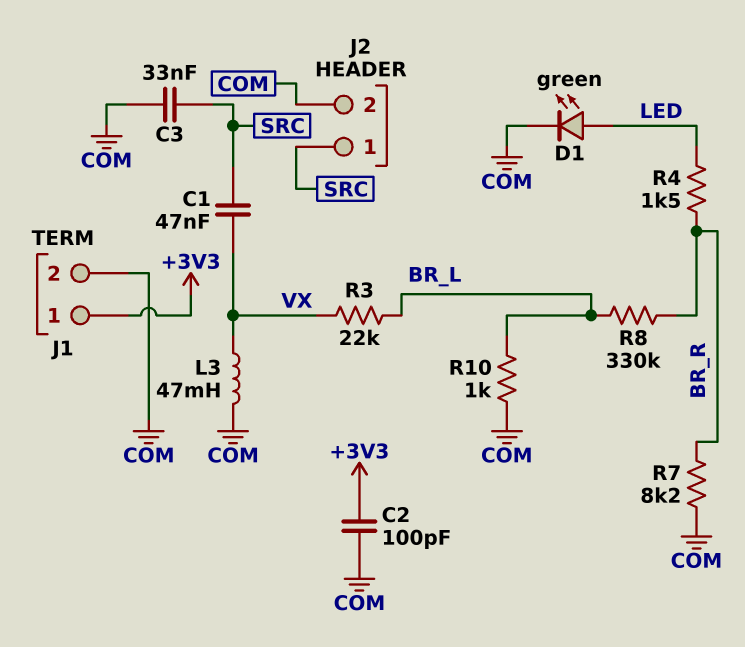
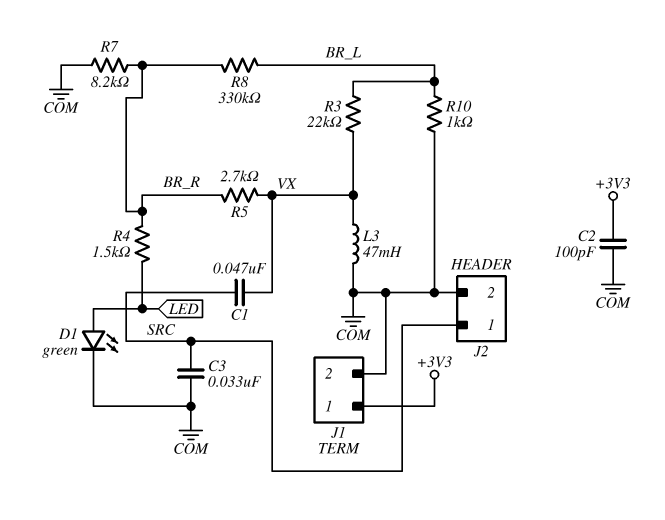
R5: none -> 2.7k (BR_R, VX)

